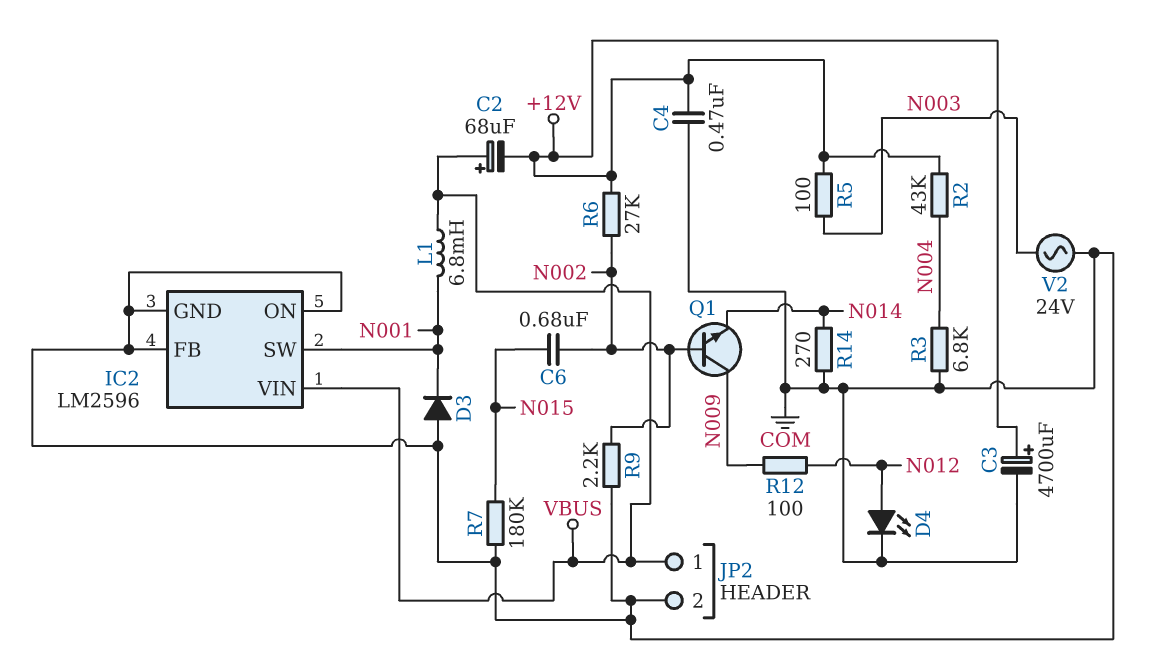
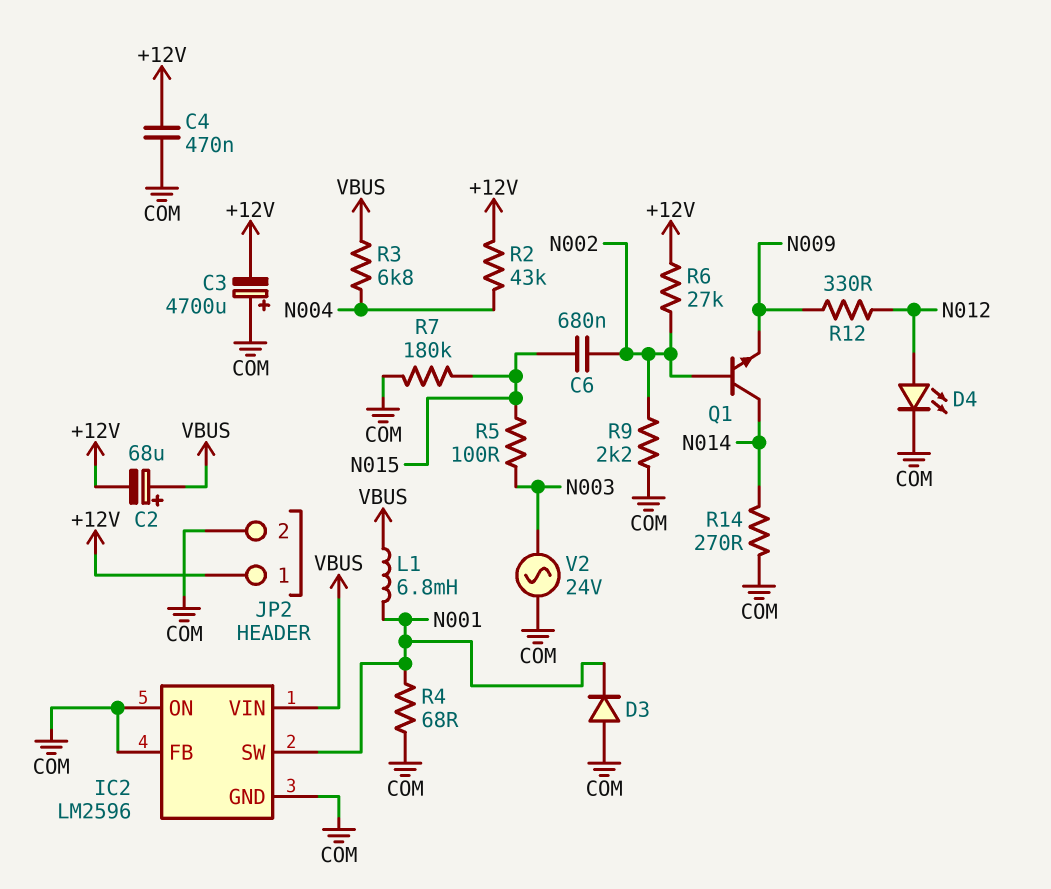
C3: 4700uF (plus +12V, minus COM) -> 4700uF (plus COM, minus +12V)
JP2 pin 1: VBUS -> +12V
Q1: NPN (B N002, C N009, E N014) -> NPN (B N002, C N014, E N009)
R3: 6.8k (COM, N004) -> 6.8k (N004, VBUS)
R4: none -> 68 (COM, N001)
R5: 100 (+12V, N003) -> 100 (N003, N015)
R12: 100 (N009, N012) -> 330 (N009, N012)

